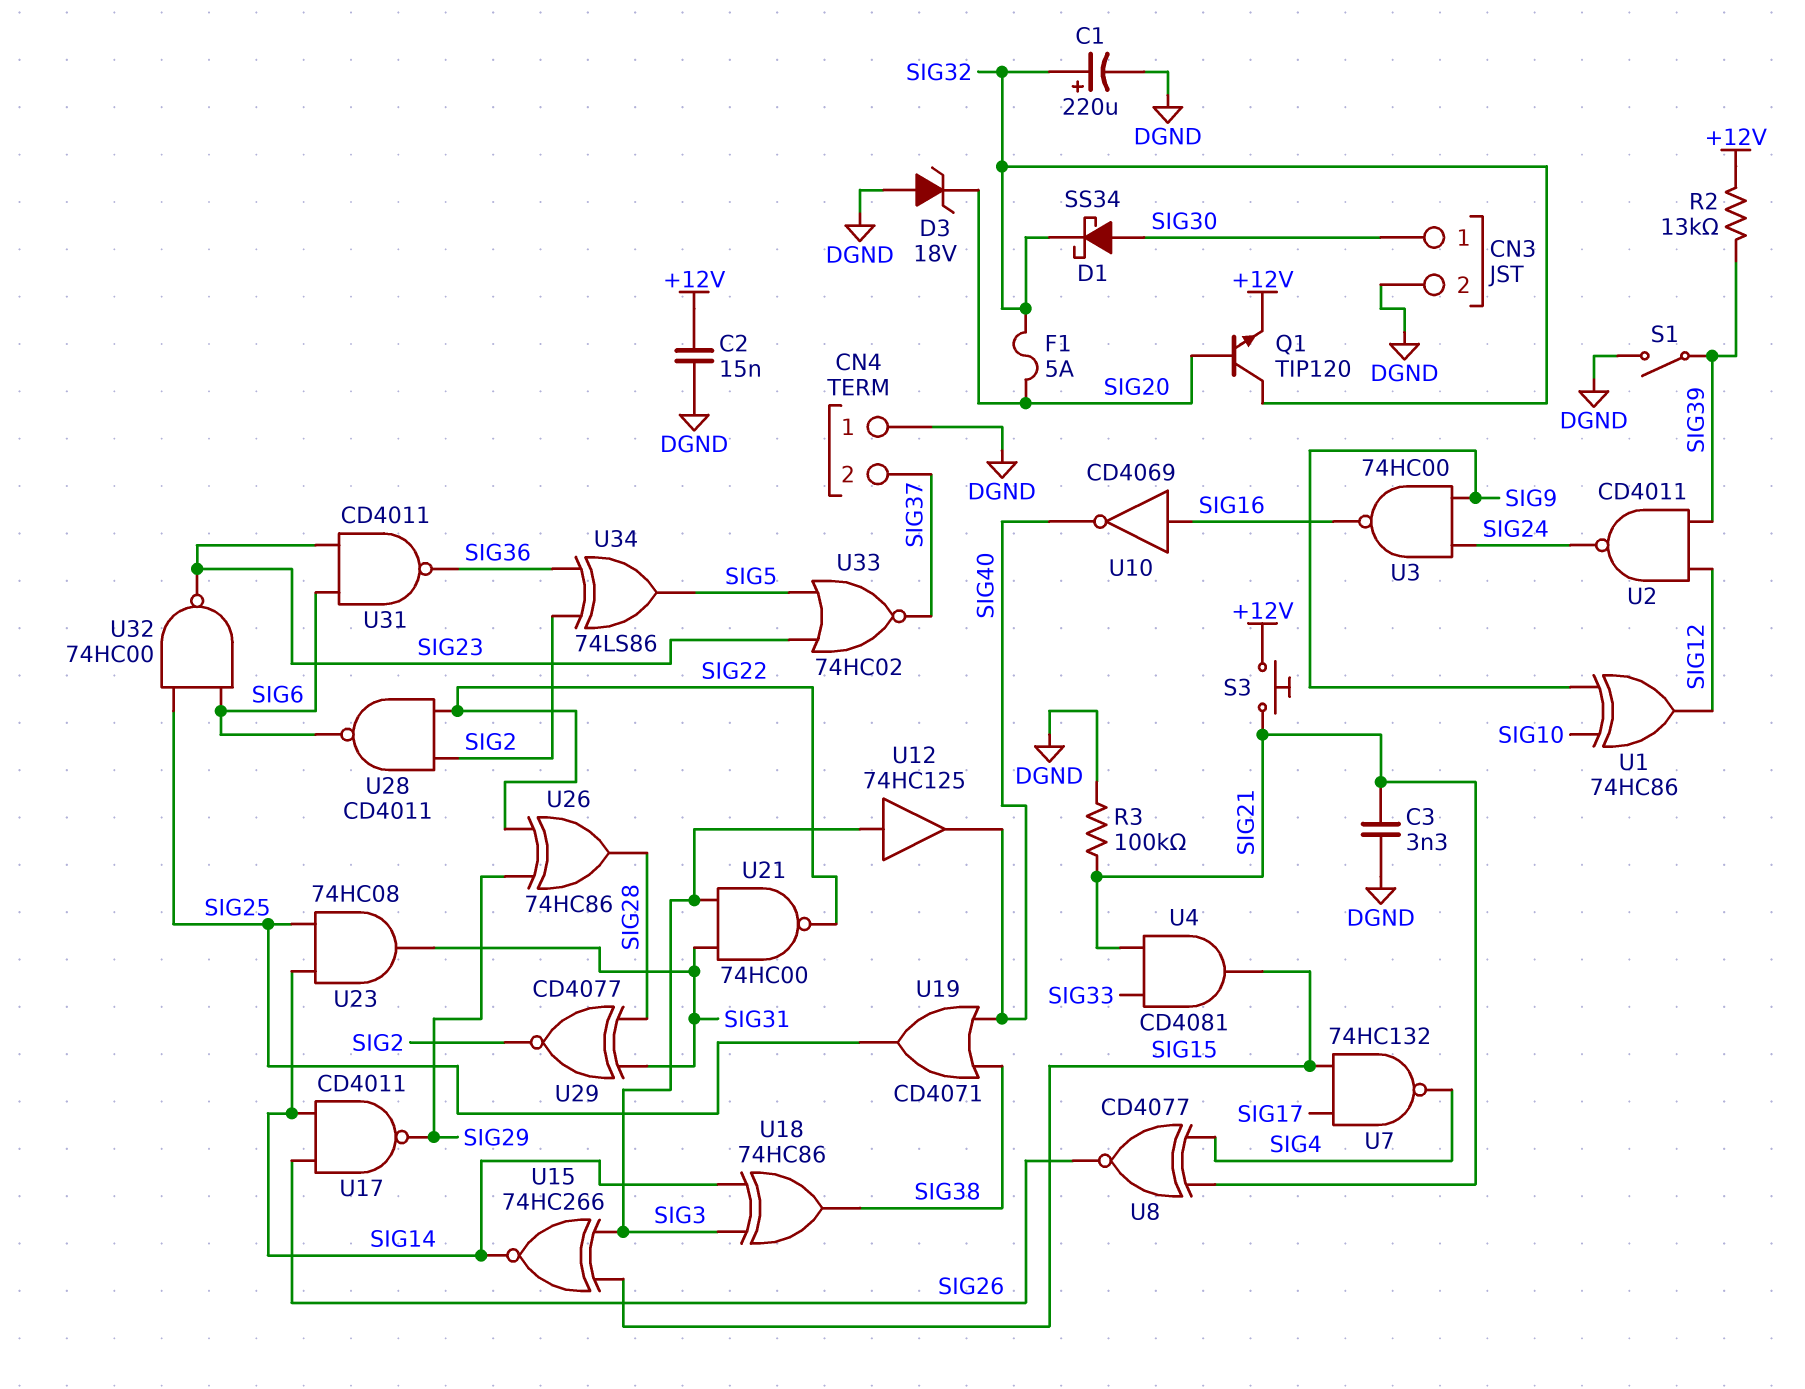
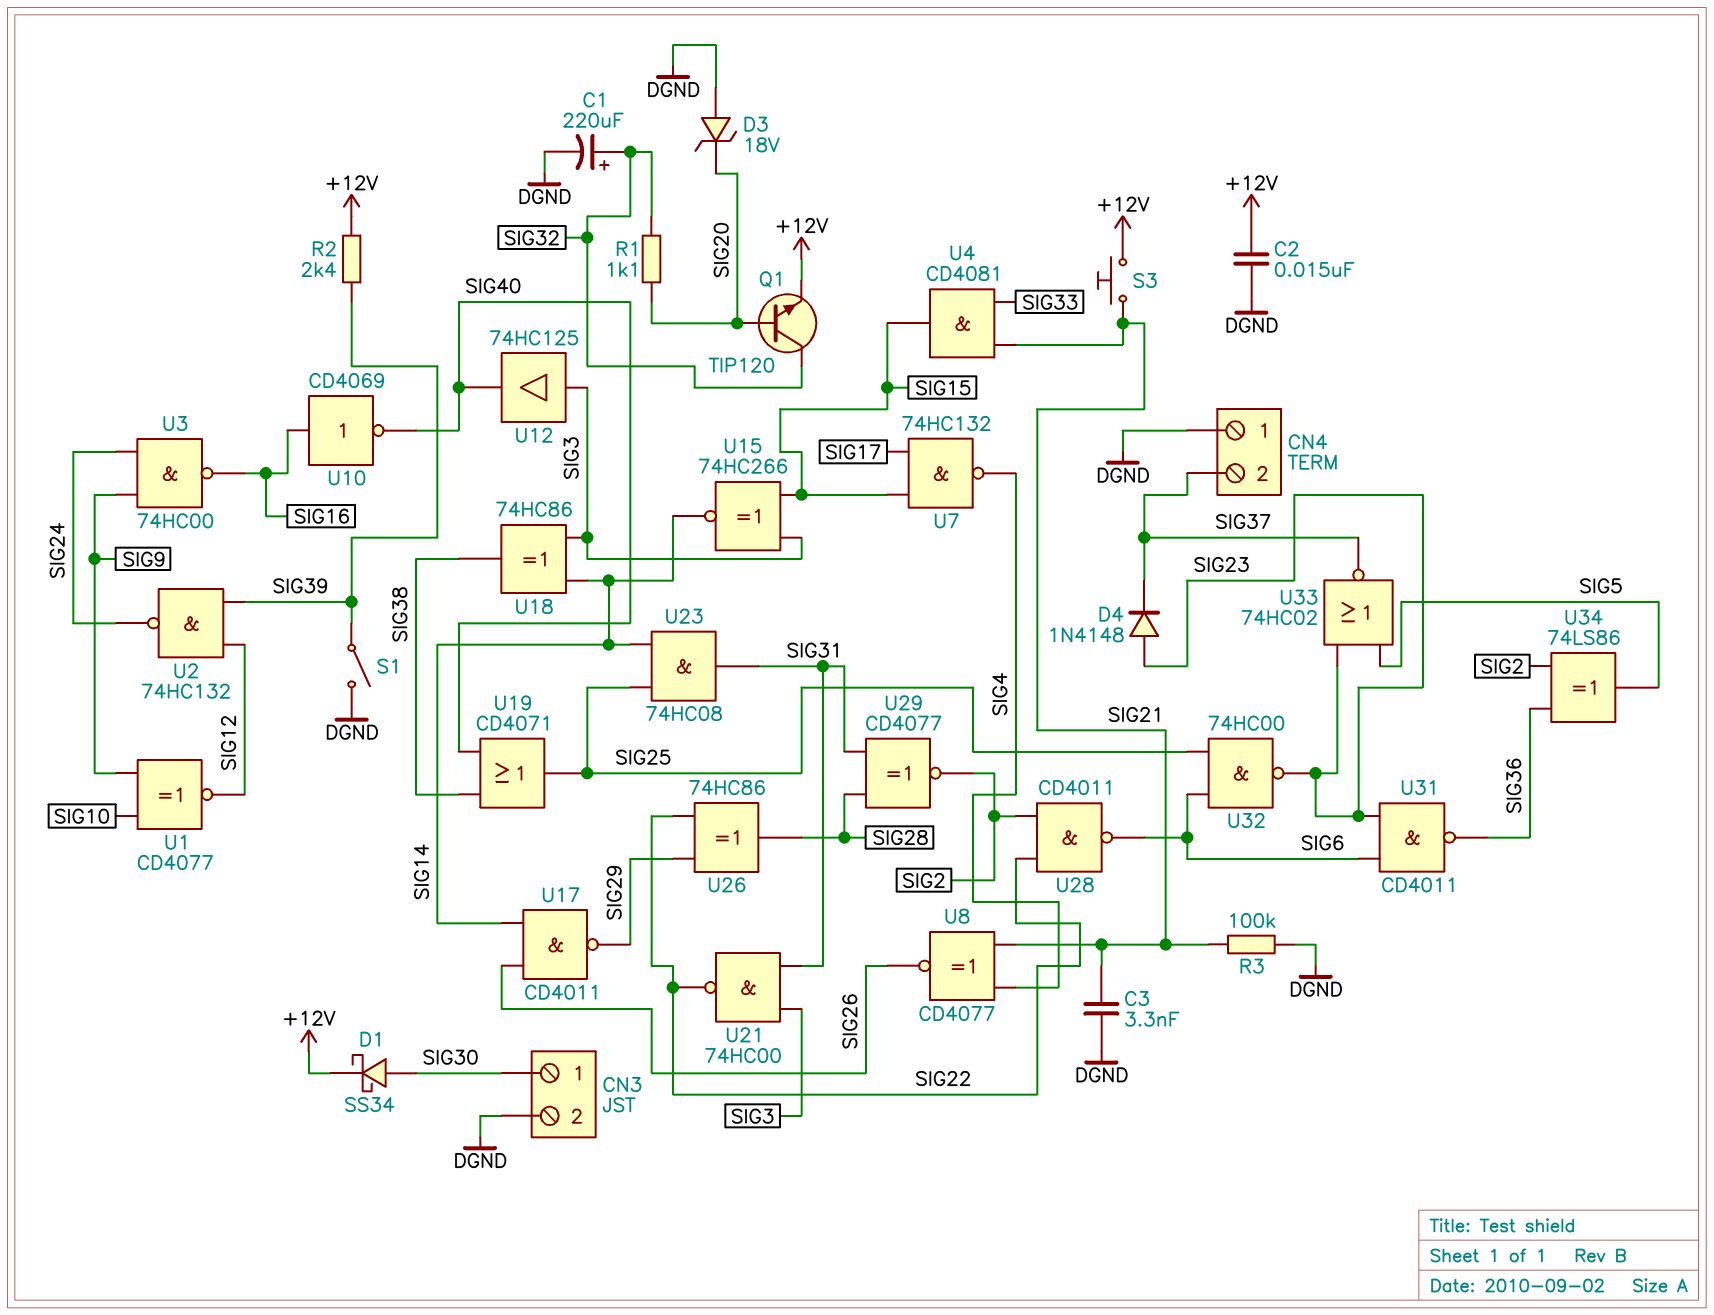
D1: schottky SS34 (A SIG30, K SIG32) -> schottky SS34 (A SIG30, K +12V)
D4: none -> diode 1N4148 (A SIG23, K SIG37)
F1: 5A (SIG20, SIG32) -> none
R1: none -> 1.1k (SIG20, SIG32)
R2: 13k (+12V, SIG39) -> 2.4k (+12V, SIG39)
U1: XOR 74HC86 (in SIG9, in SIG10, out SIG12) -> XNOR CD4077 (in SIG9, in SIG10, out SIG12)
U2: NAND CD4011 (in SIG12, in SIG39, out SIG24) -> NAND 74HC132 (in SIG12, in SIG39, out SIG24)

